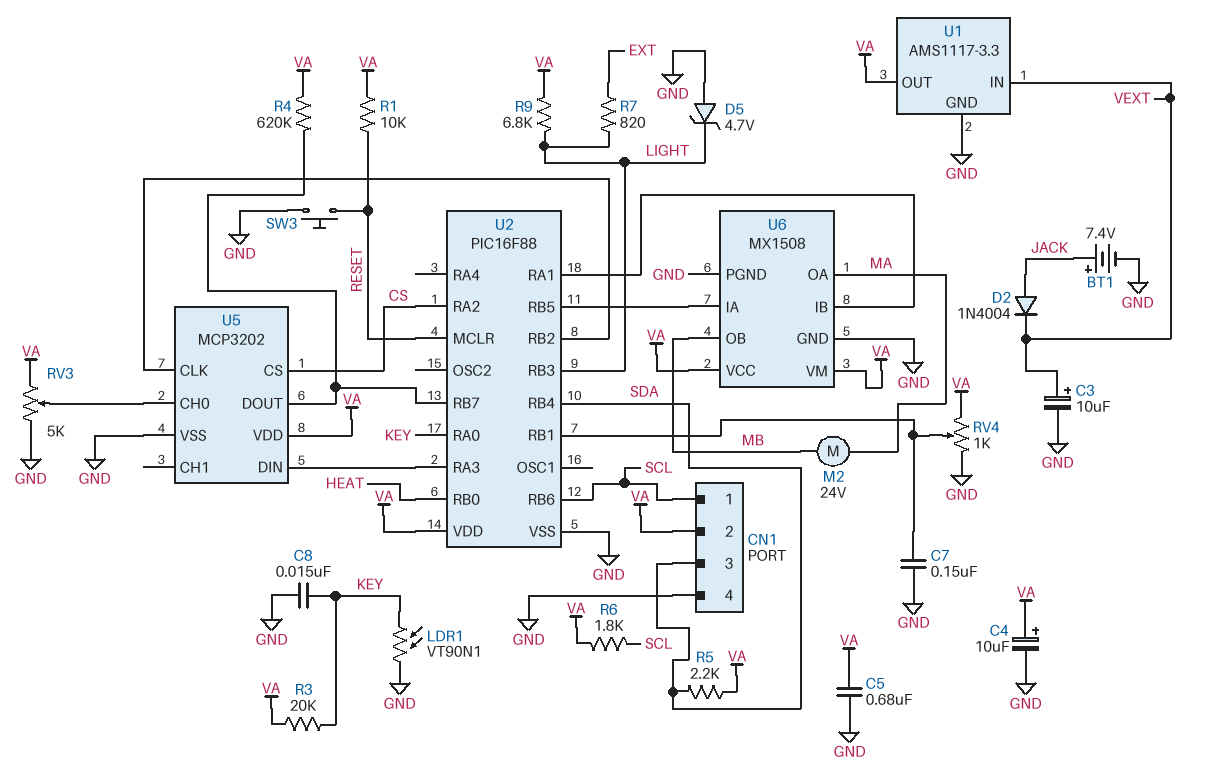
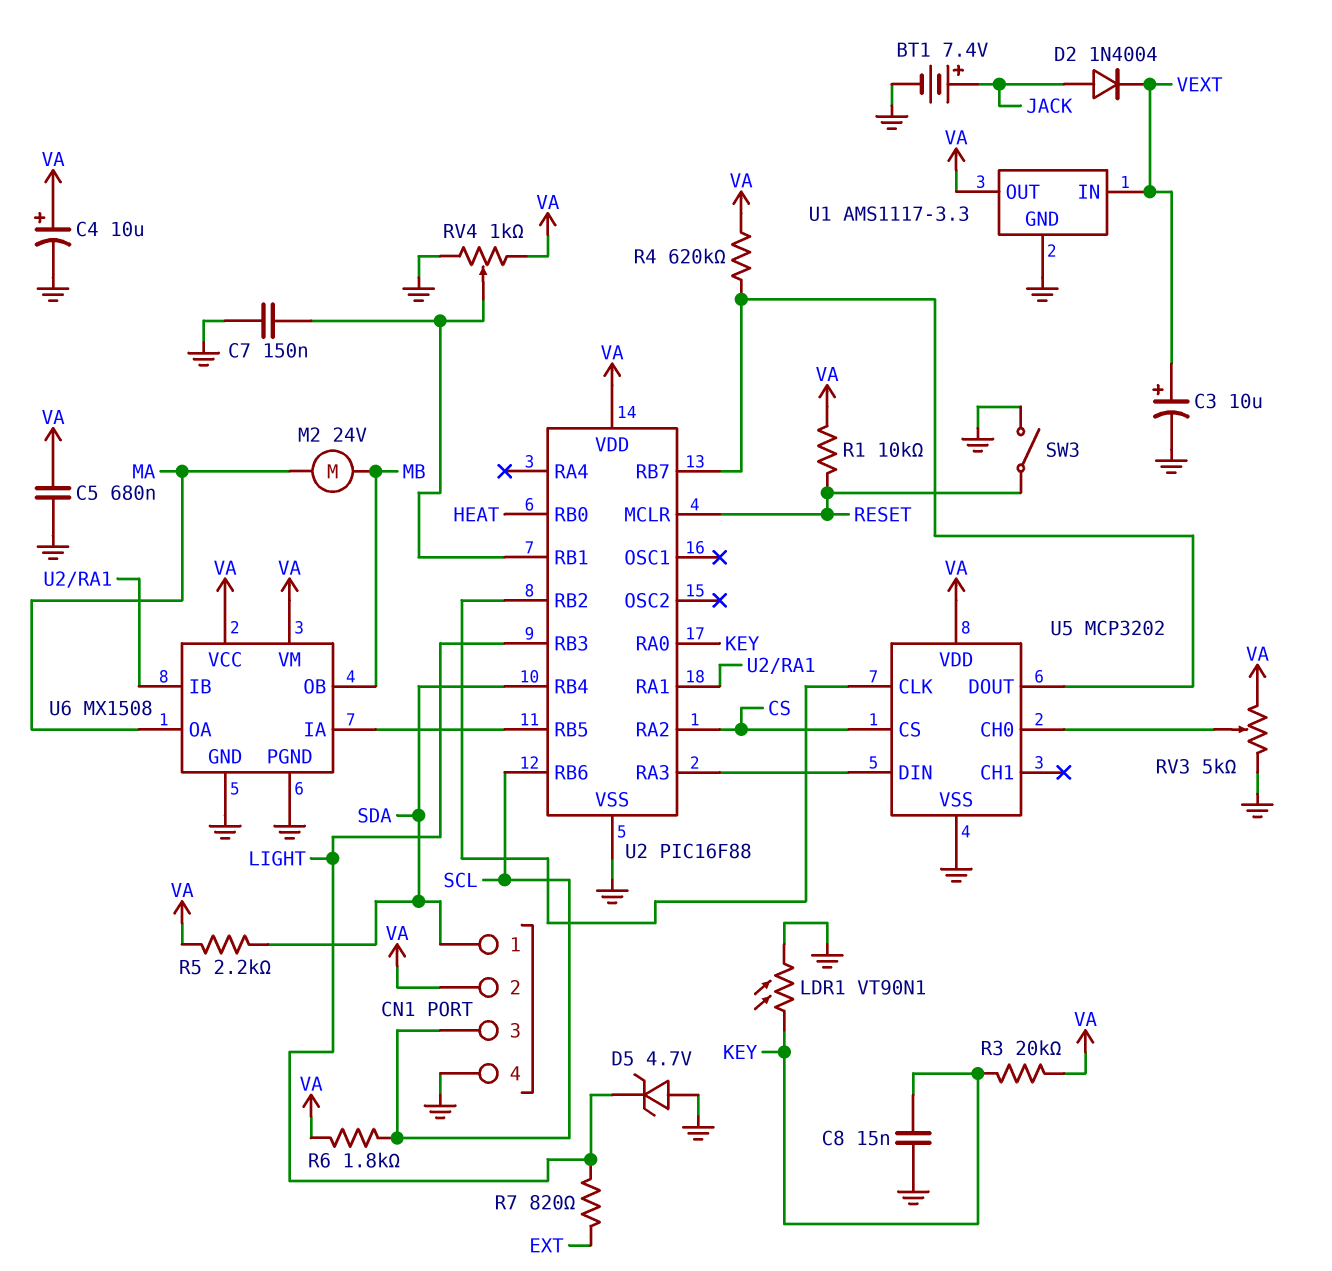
CN1 pin 1: SCL -> SDA
CN1 pin 3: SDA -> SCL
R9: 6.8k (LIGHT, VA) -> none
SW3: button (GND, RESET) -> switch (GND, RESET)

